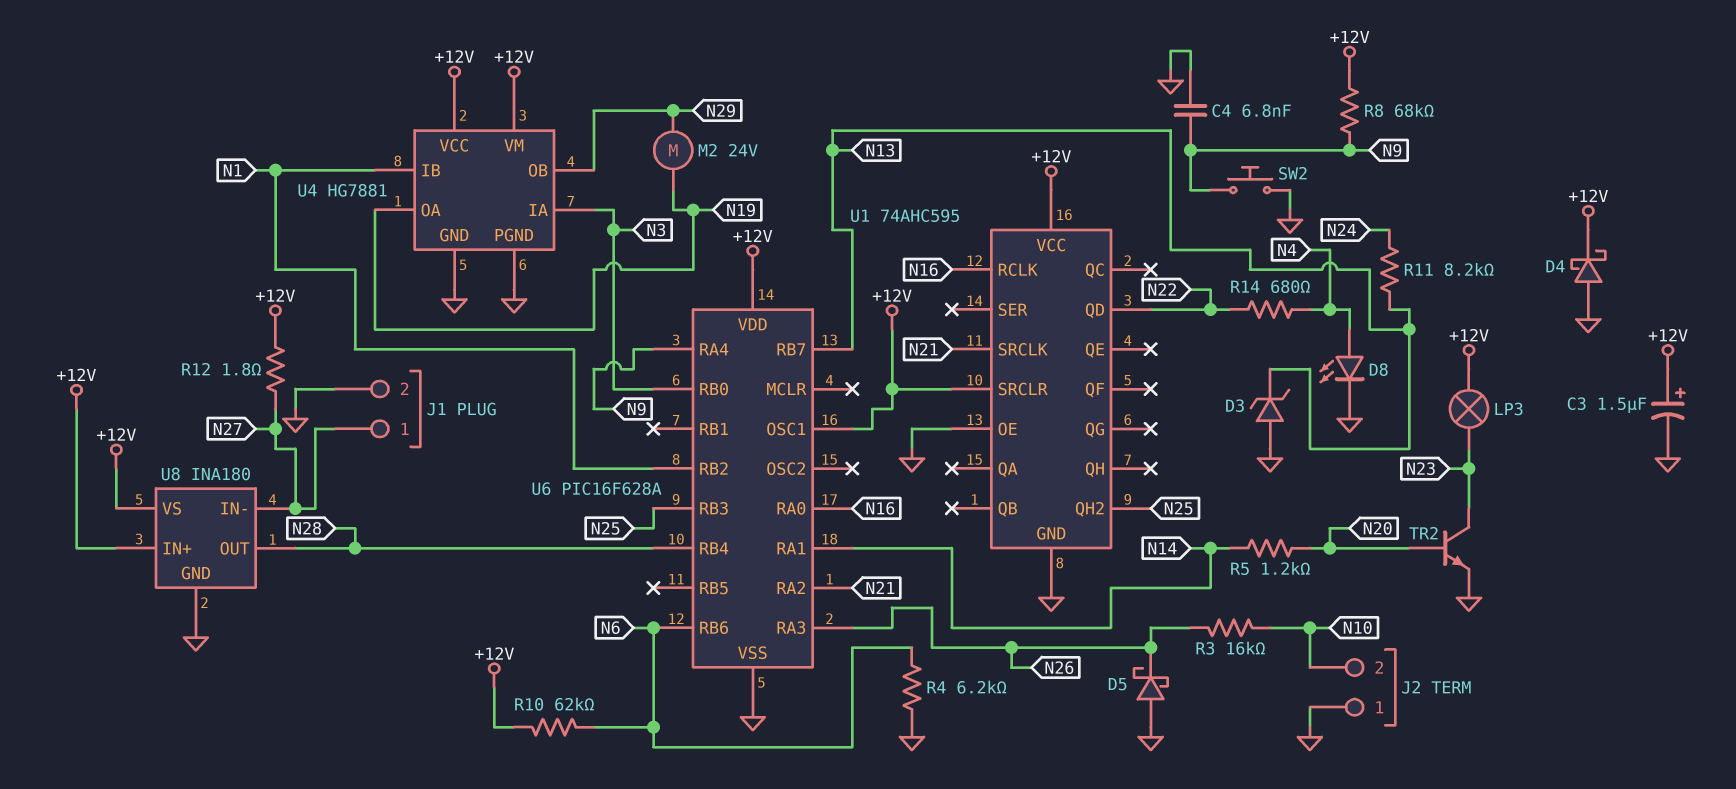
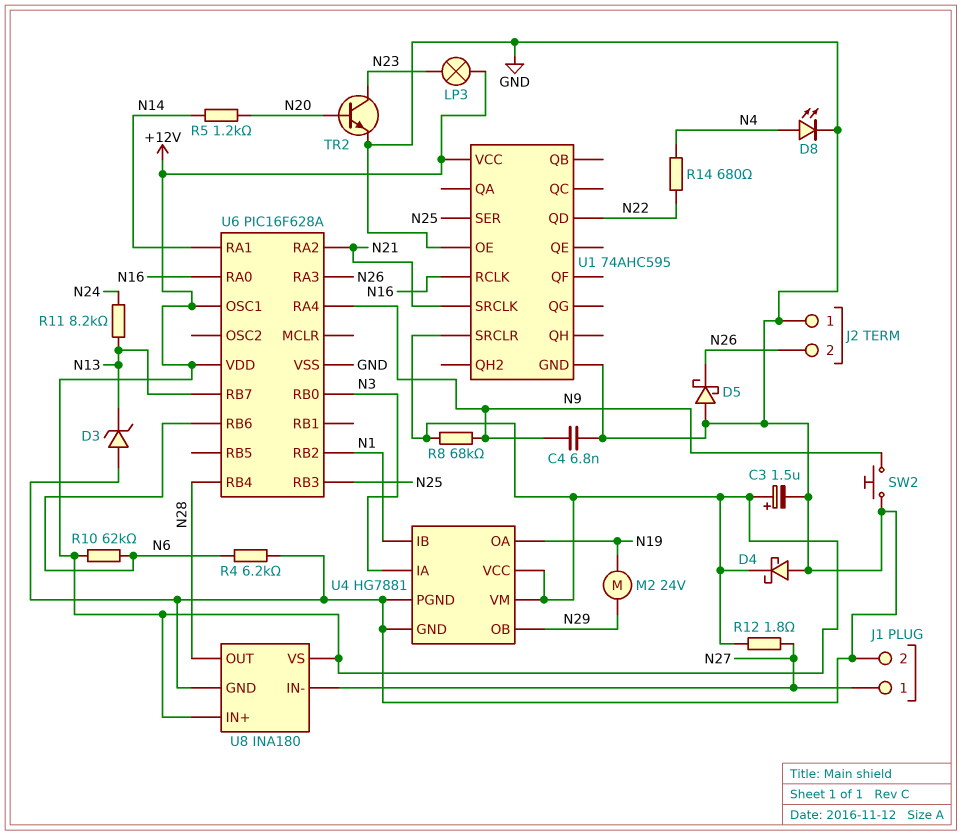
J2 pin 2: N10 -> N26
R3: 16k (N10, N26) -> none
U1 pin QH2: N25 -> none
U1 pin SER: none -> N25

